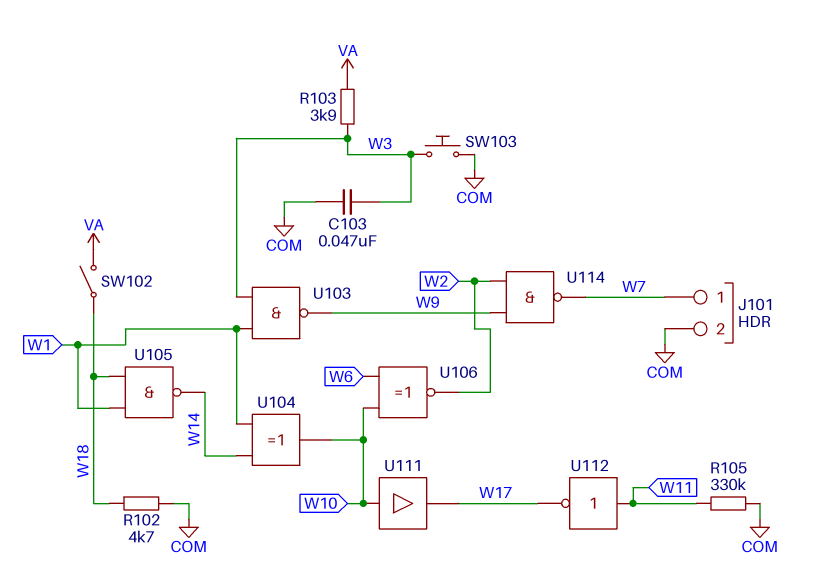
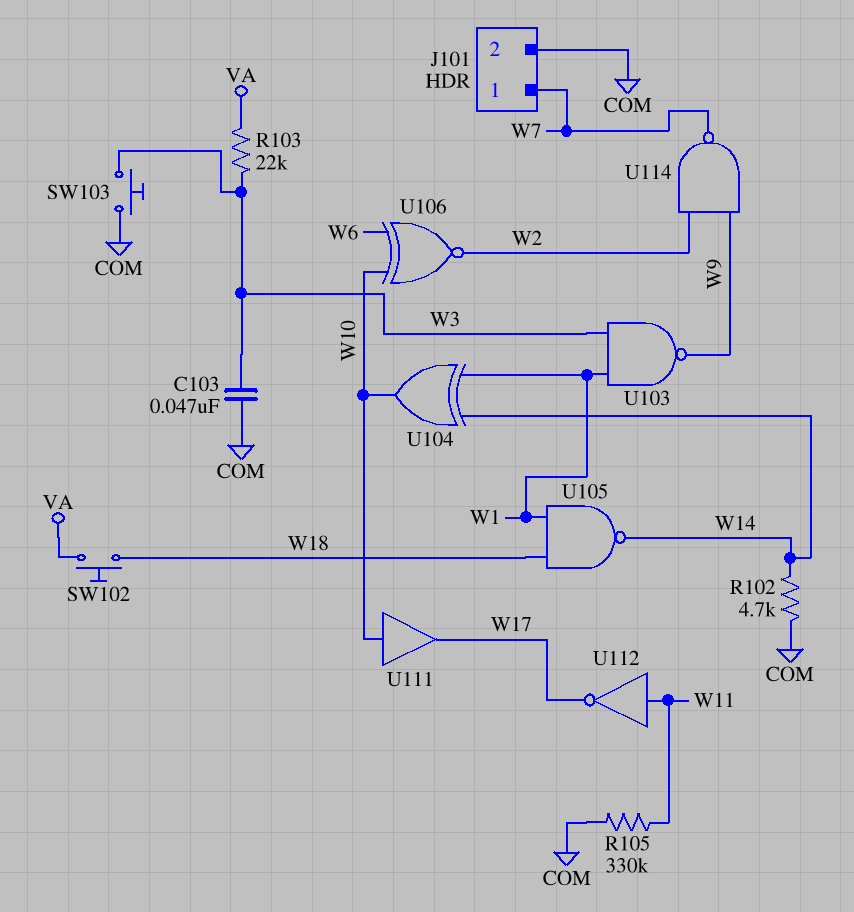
R102: 4.7k (COM, W18) -> 4.7k (COM, W14)
R103: 3.9k (VA, W3) -> 22k (VA, W3)
SW102: switch (VA, W18) -> button (VA, W18)

